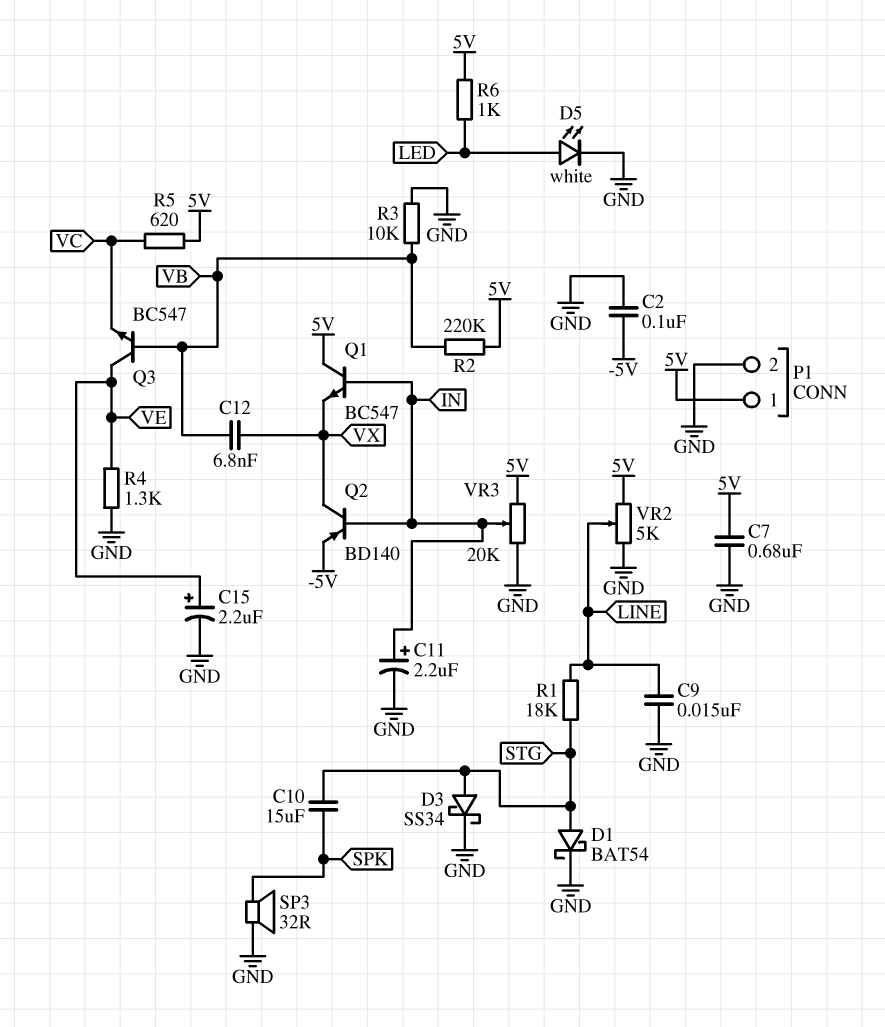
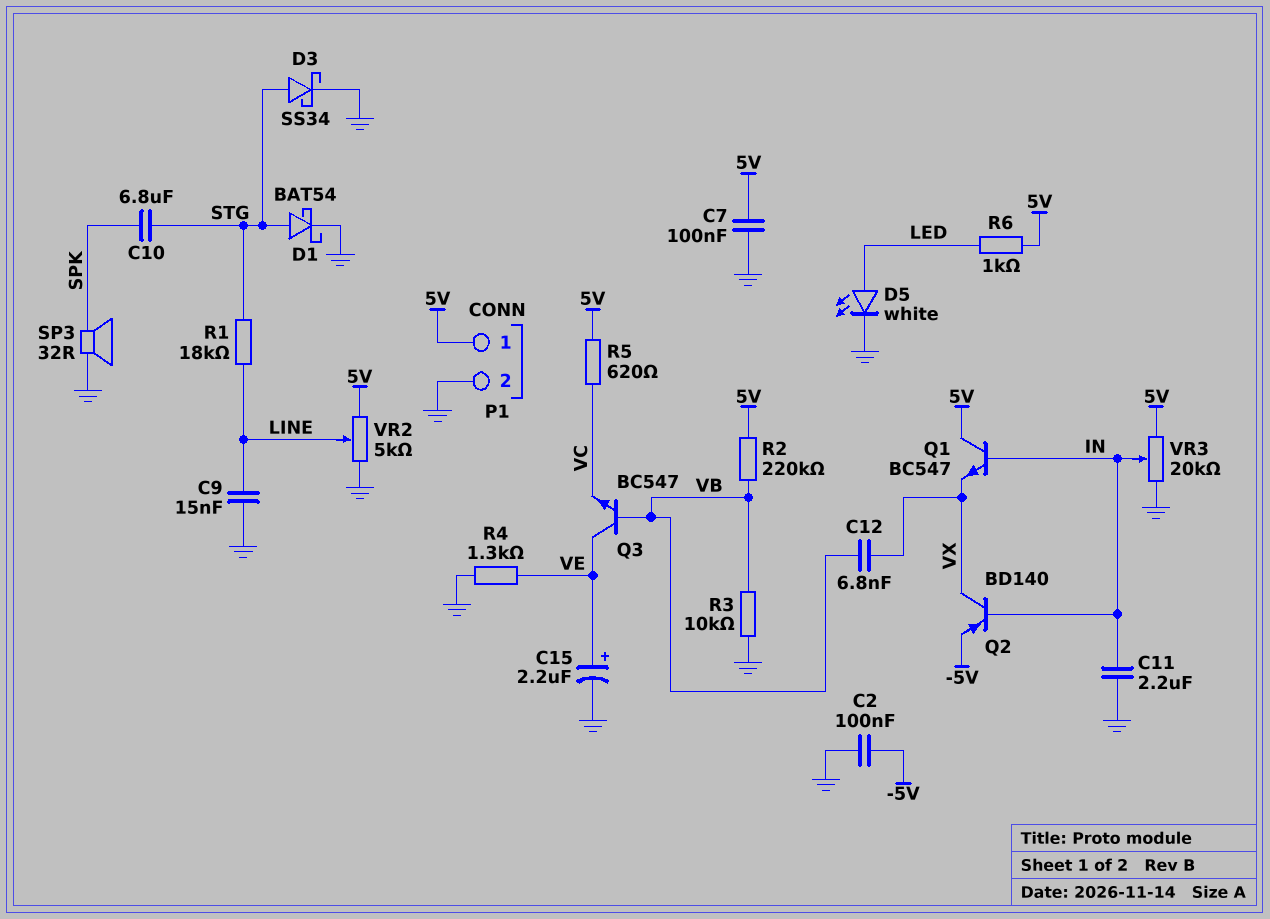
C7: 680nF (5V, GND) -> 100nF (5V, GND)
C10: 15uF (SPK, STG) -> 6.8uF (SPK, STG)
C11: 2.2uF (plus IN, minus GND) -> 2.2uF (GND, IN)

